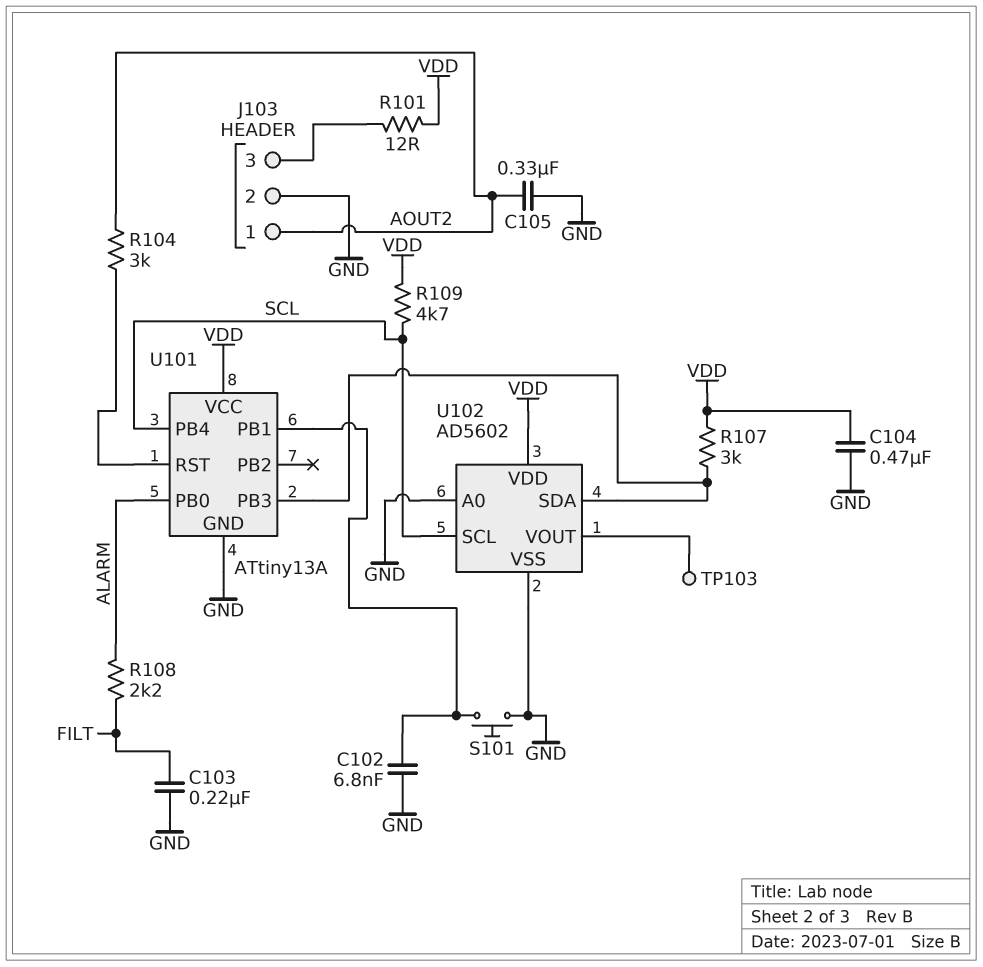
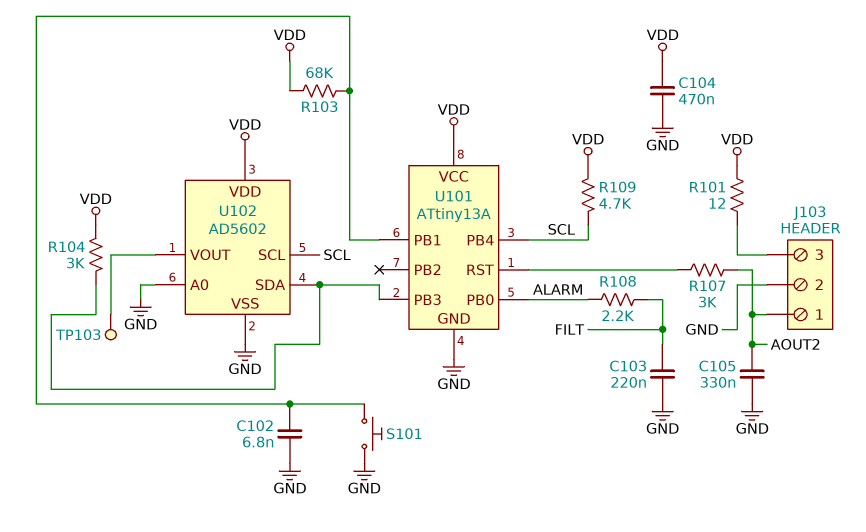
R103: none -> 68k (U101/PB1, VDD)
R104: 3k (AOUT2, U101/RST) -> 3k (U101/PB3, VDD)
R107: 3k (U101/PB3, VDD) -> 3k (AOUT2, U101/RST)

